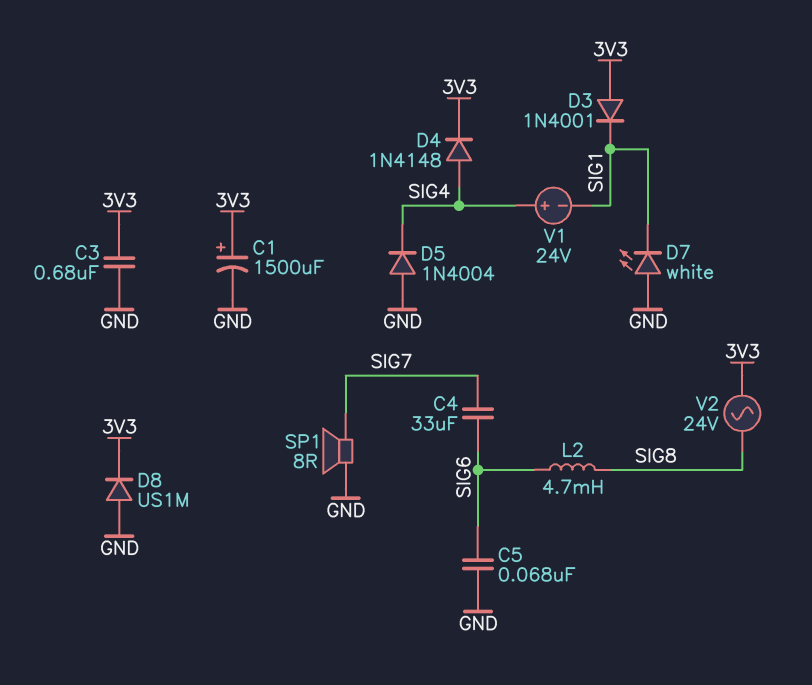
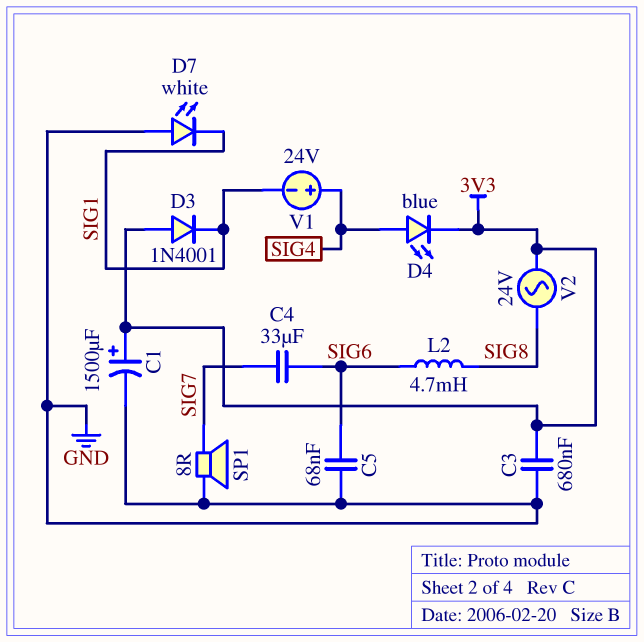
D4: diode 1N4148 (A SIG4, K 3V3) -> LED blue (A SIG4, K 3V3)
D5: diode 1N4004 (A GND, K SIG4) -> none
D8: diode US1M (A GND, K 3V3) -> none

